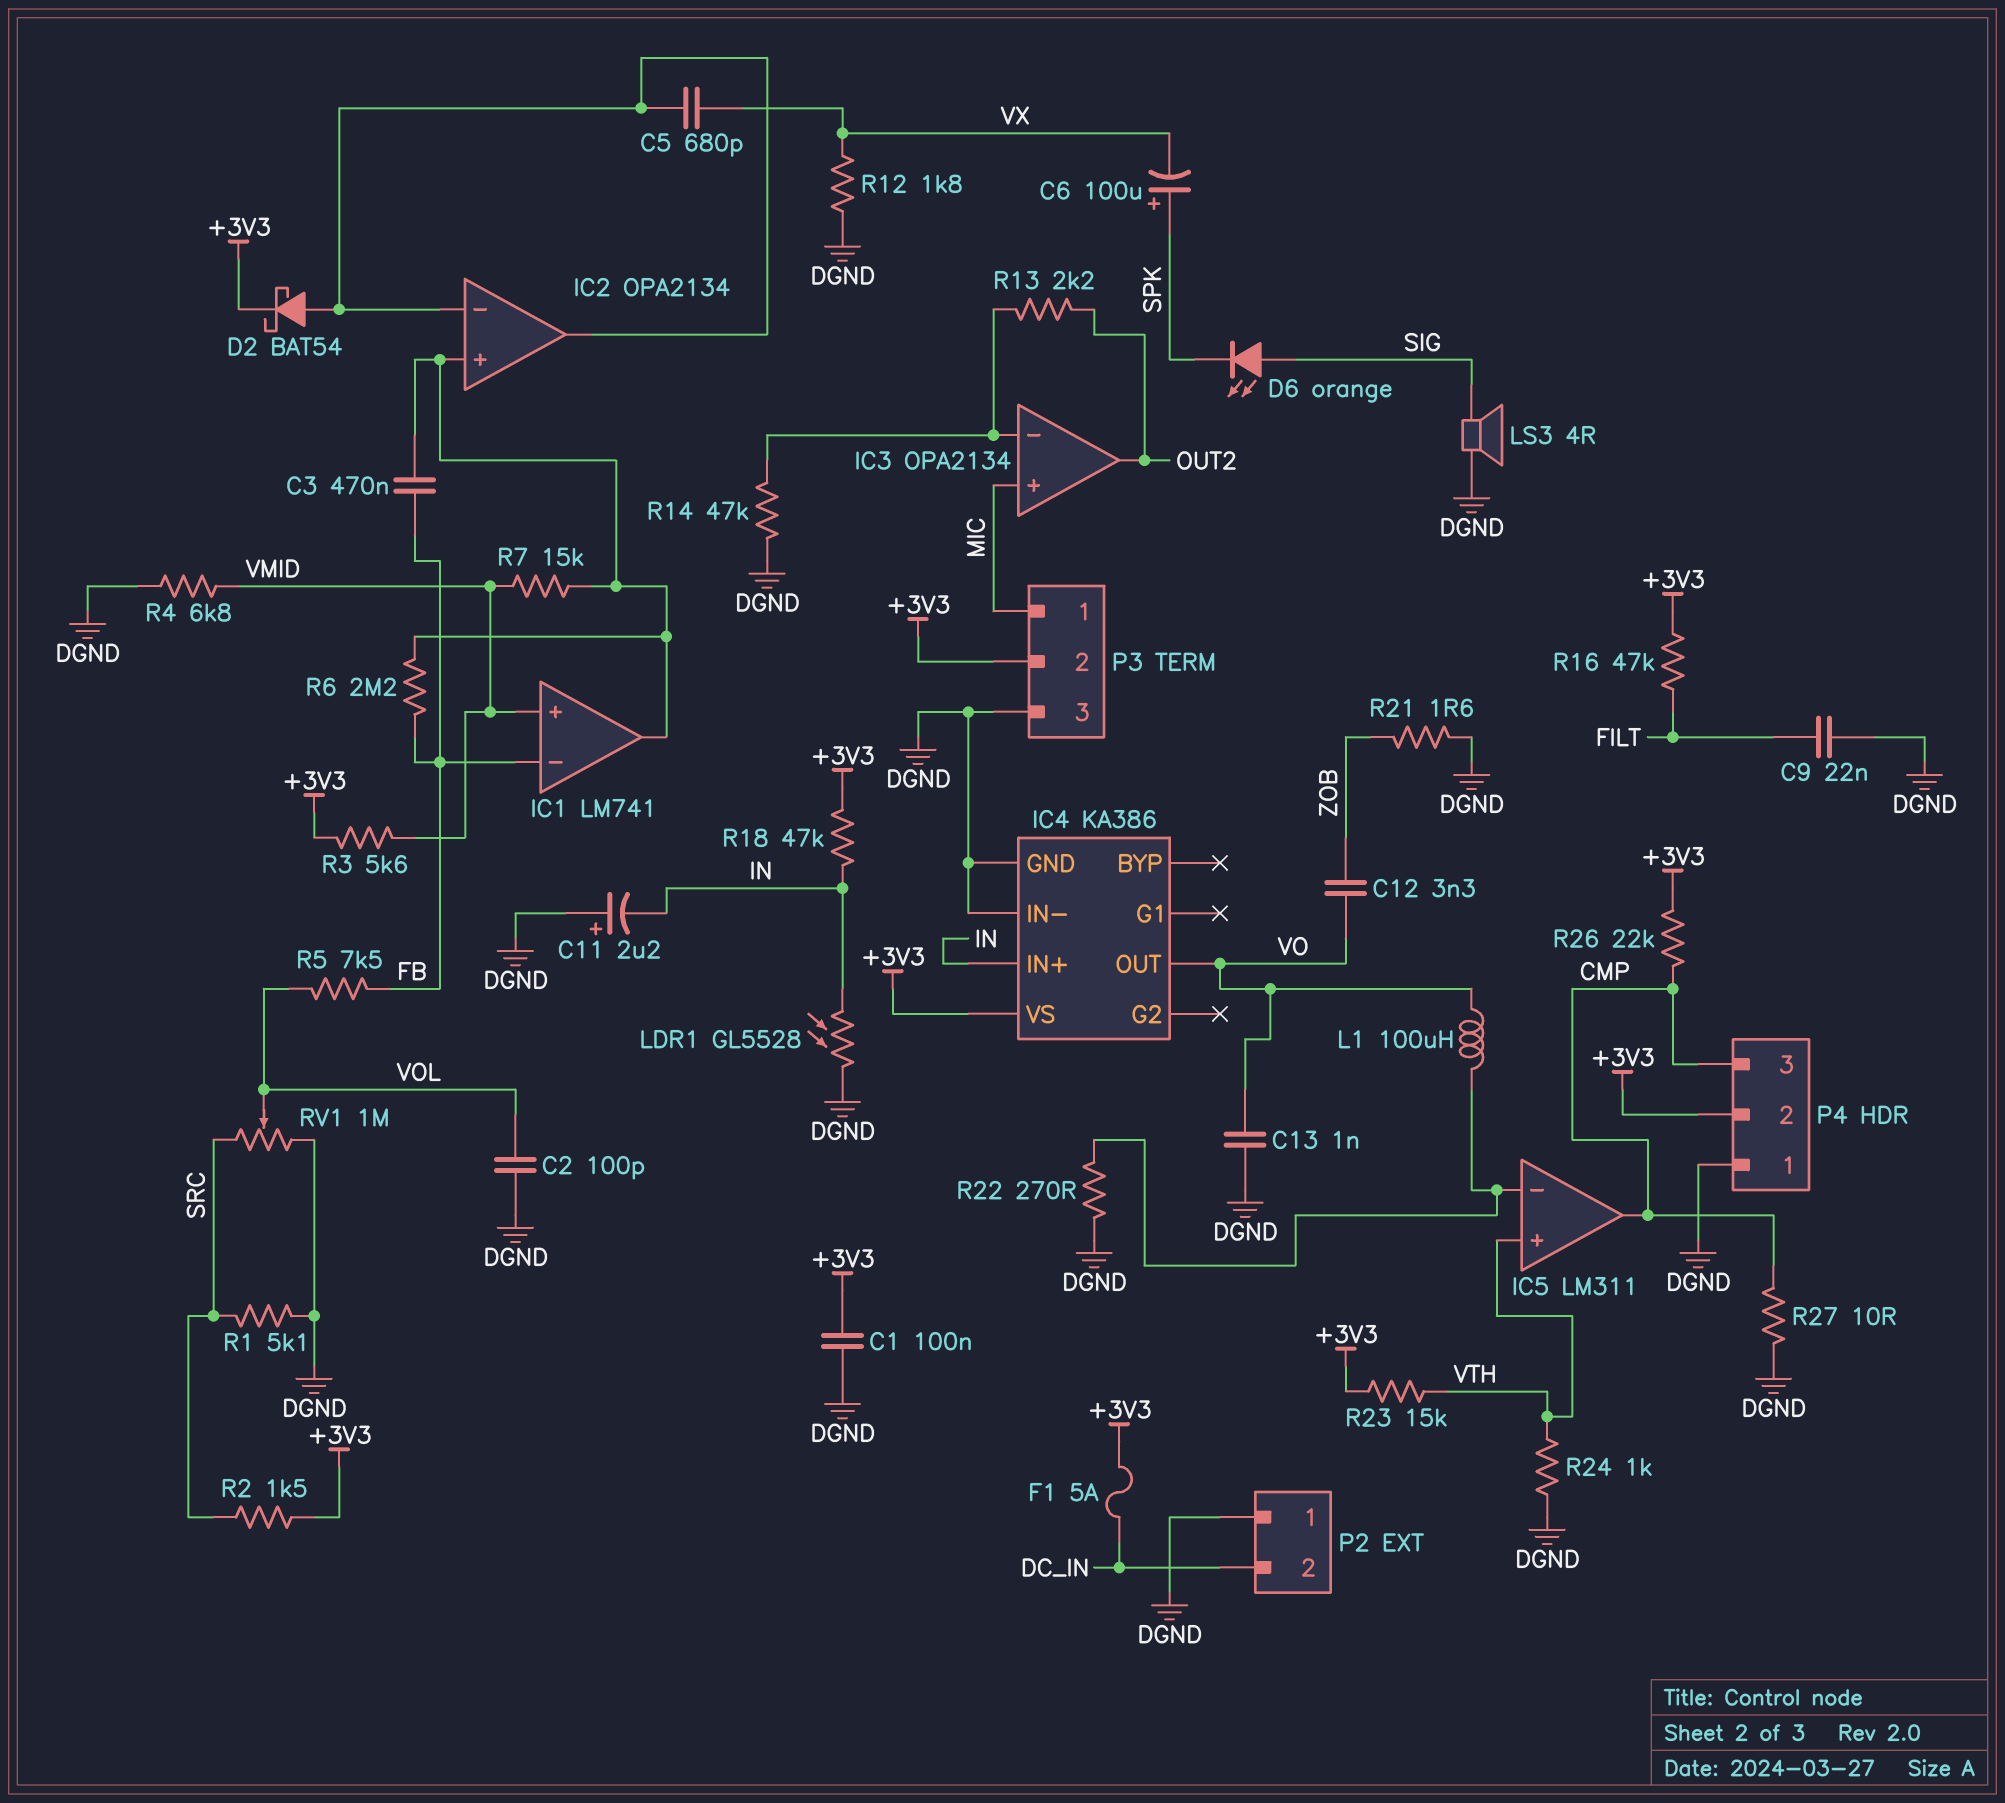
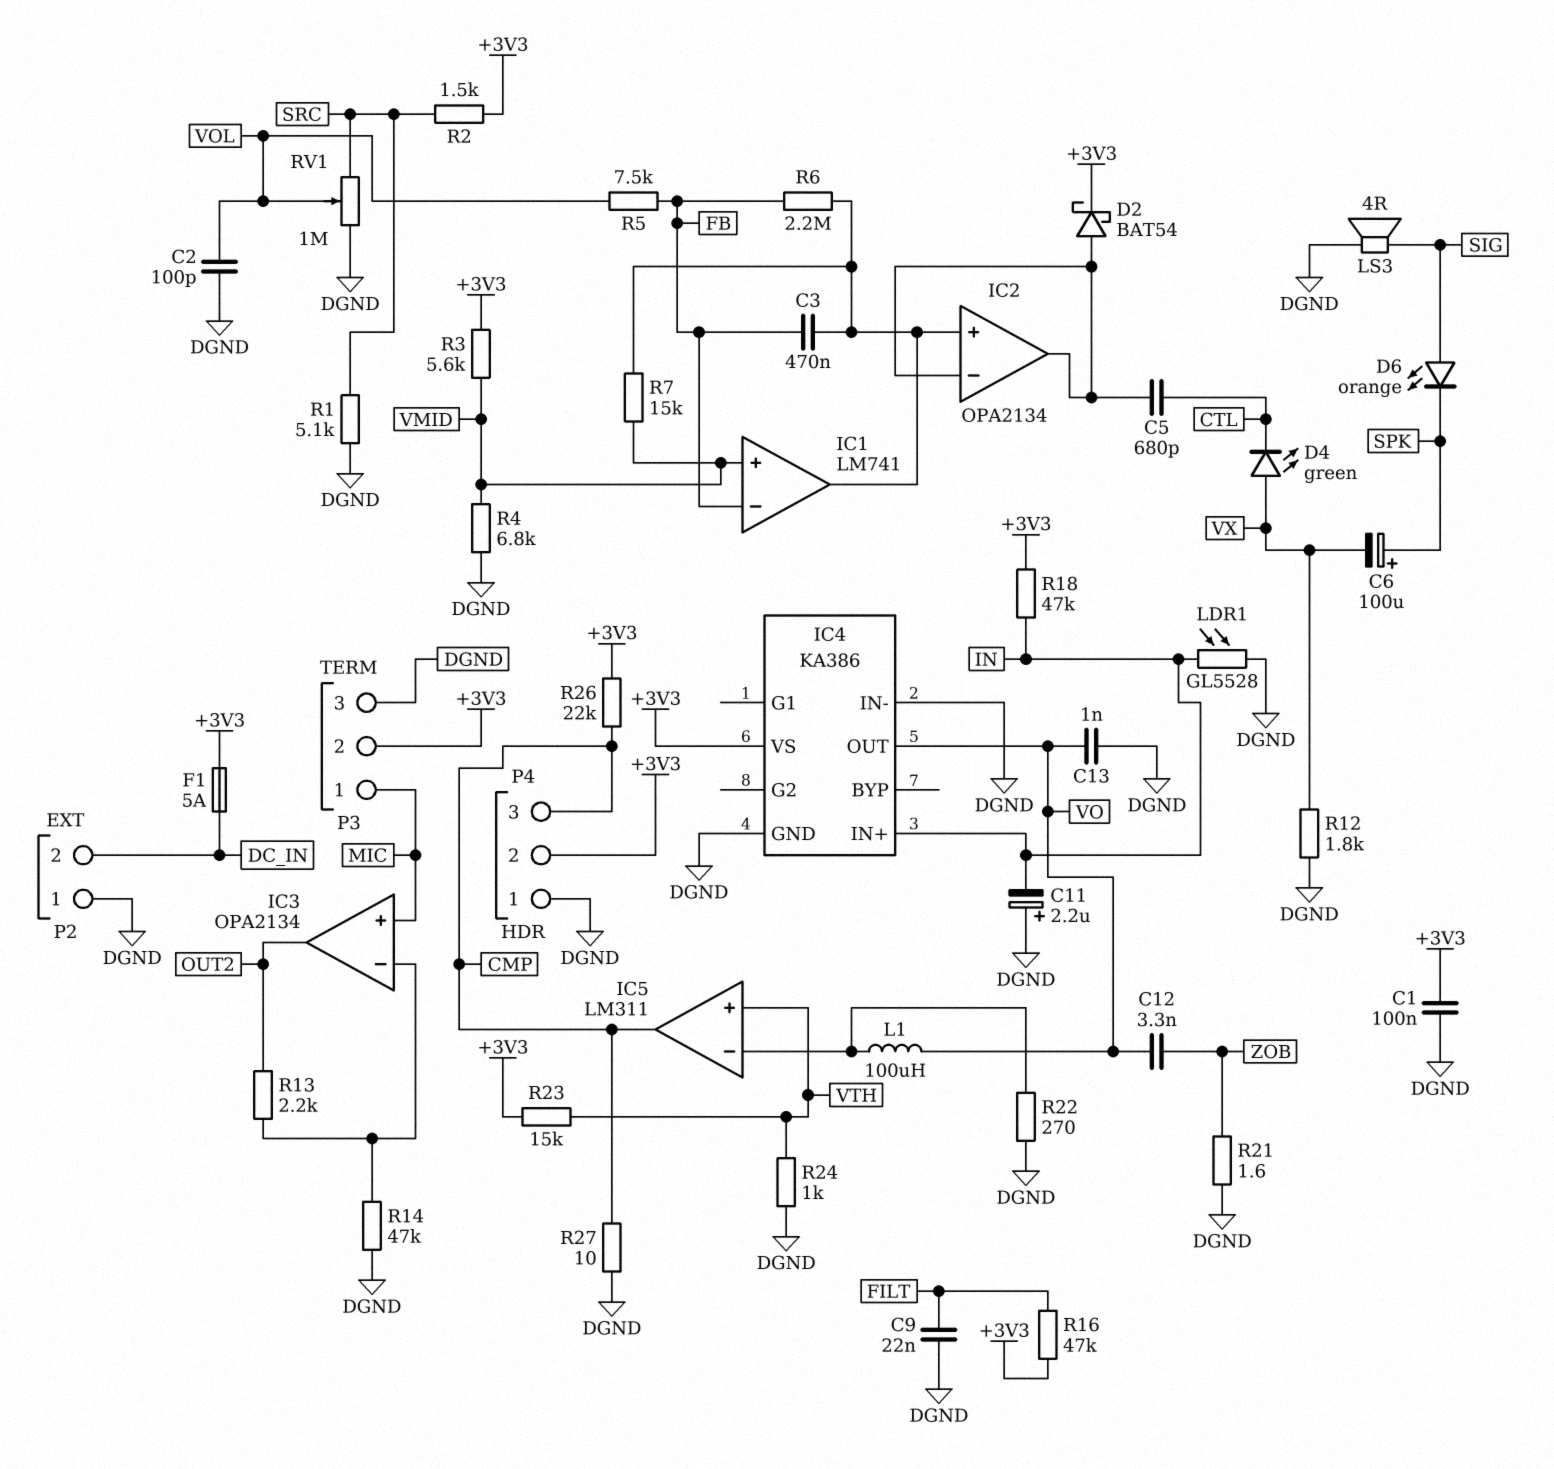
C5: 680pF (IC2/in-, VX) -> 680pF (CTL, IC2/in-)
D4: none -> LED green (A VX, K CTL)

